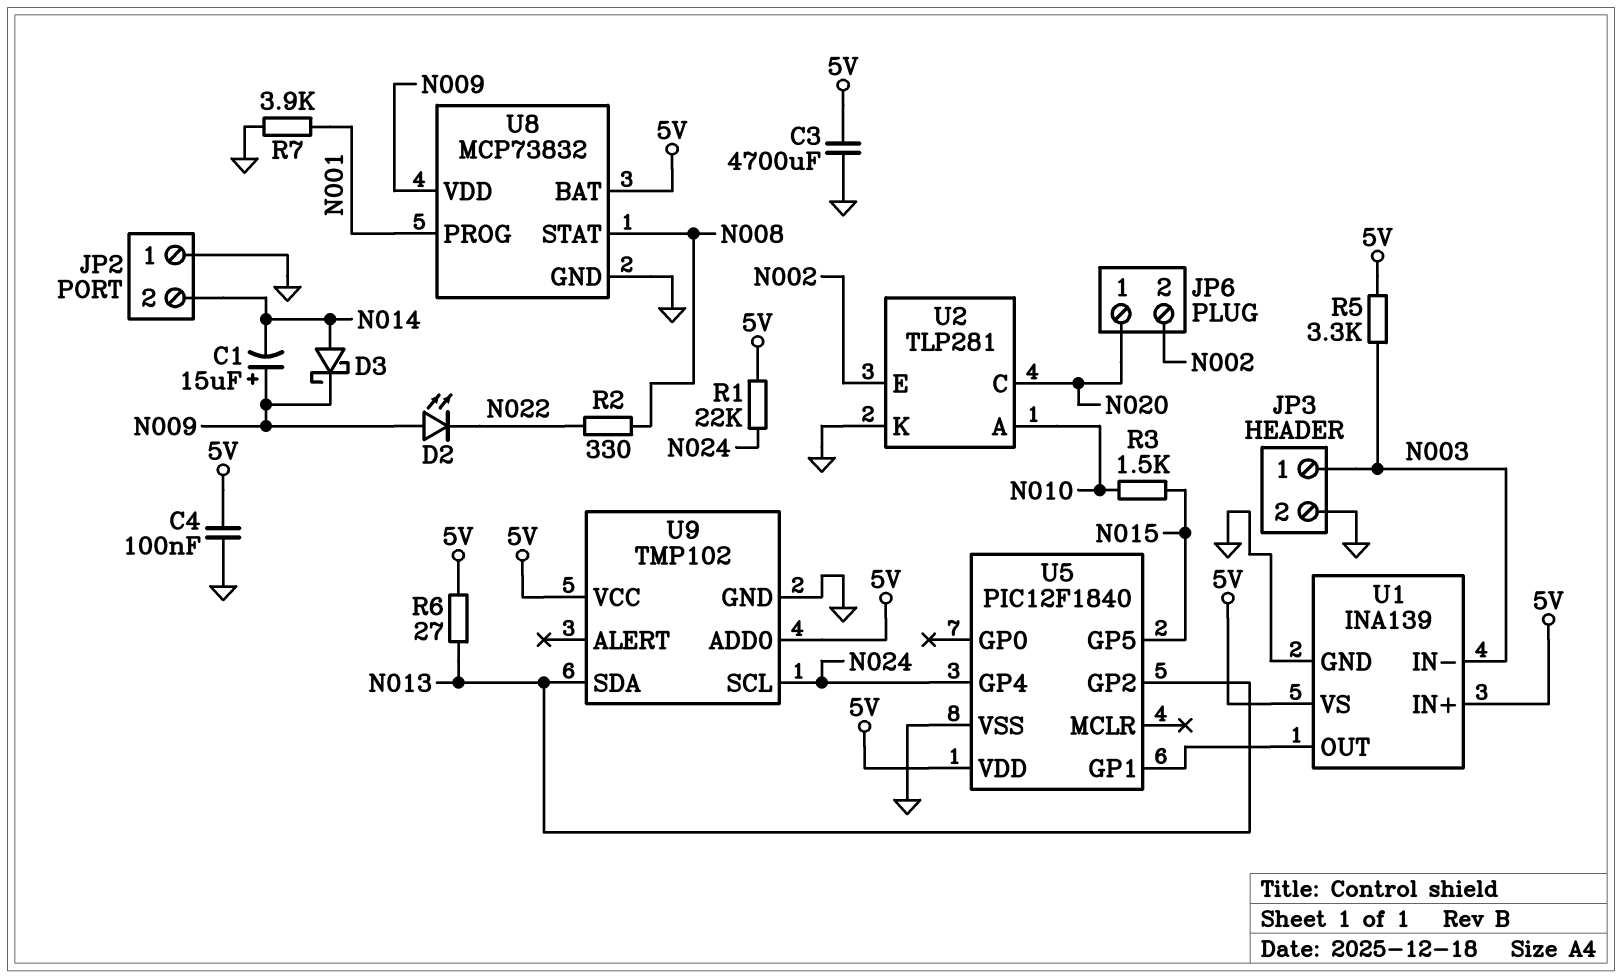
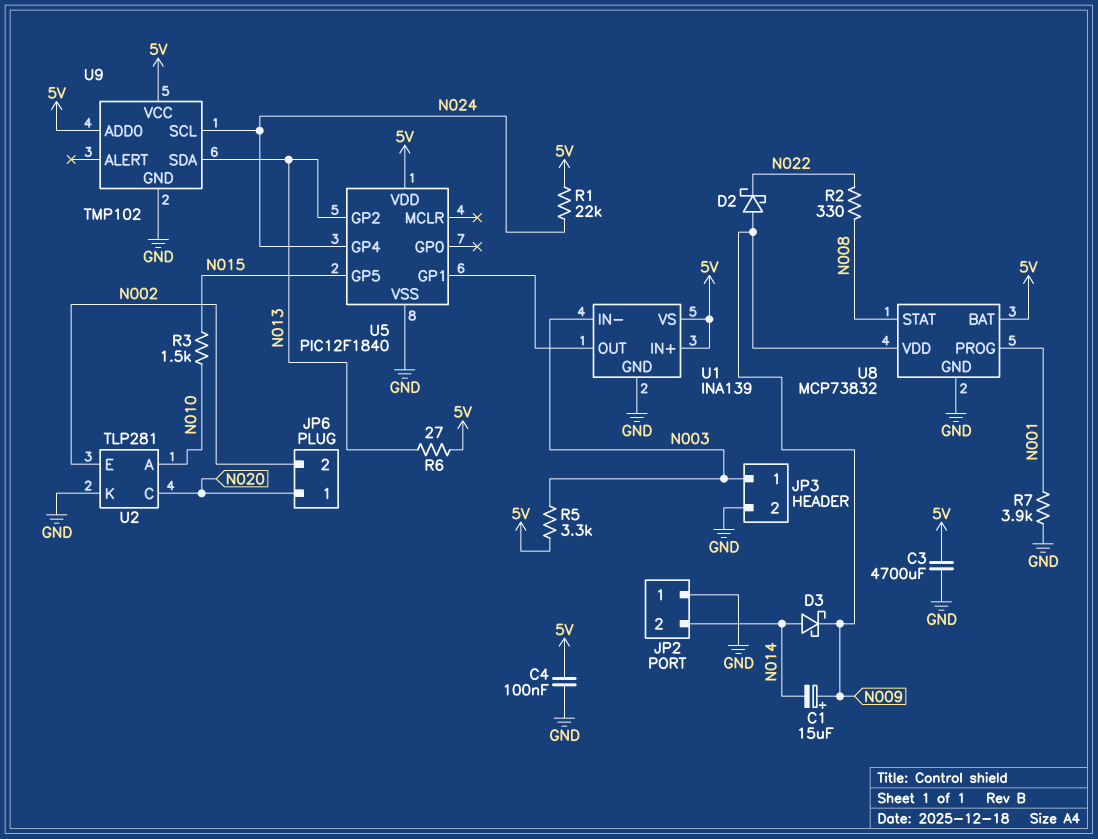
D2: LED (A N009, K N022) -> schottky (A N009, K N022)

